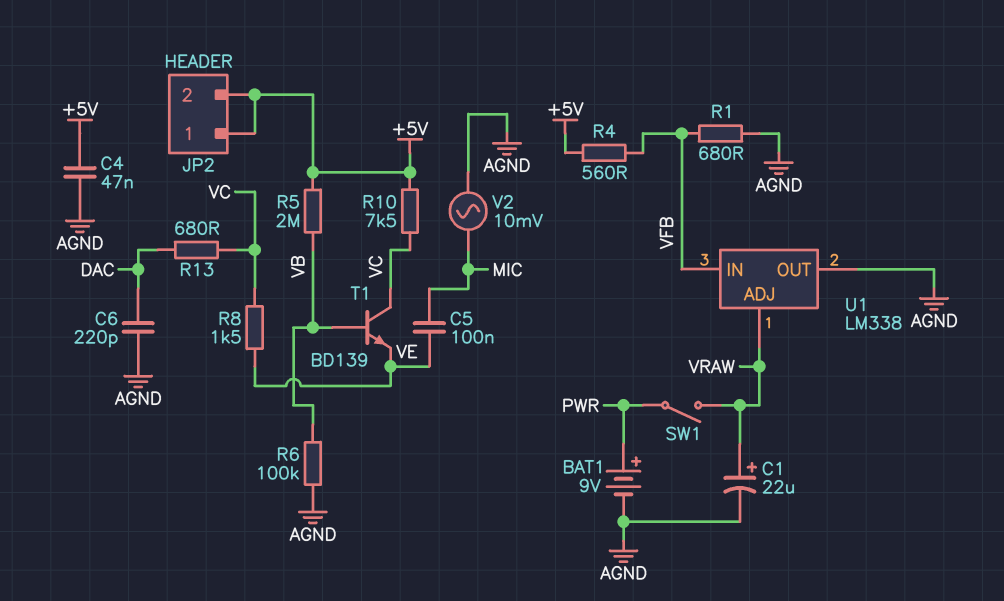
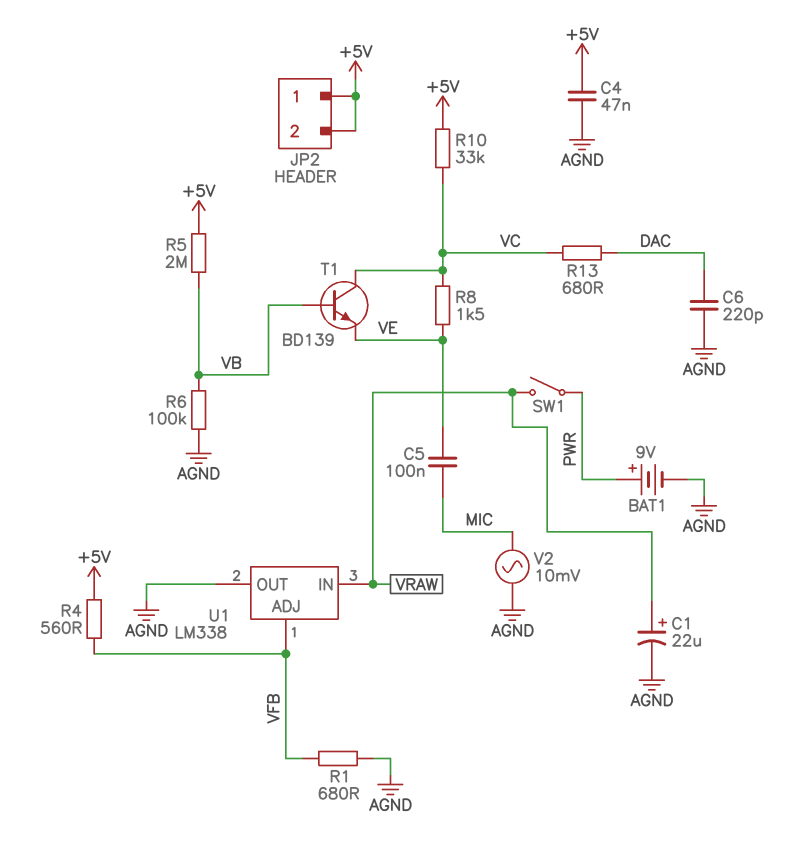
R10: 7.5k (+5V, VC) -> 33k (+5V, VC)
U1 pin ADJ: VRAW -> VFB
U1 pin IN: VFB -> VRAW

